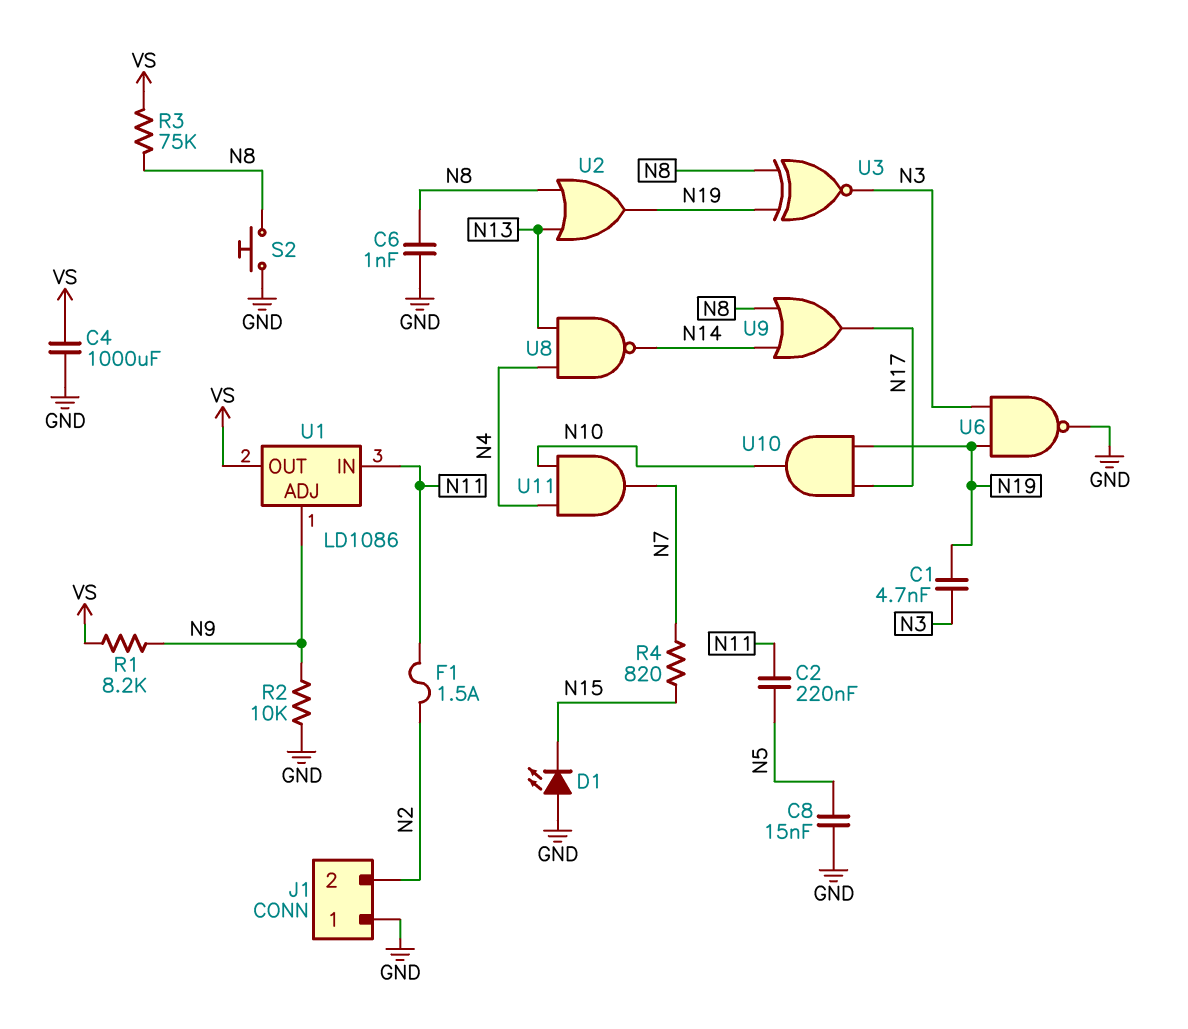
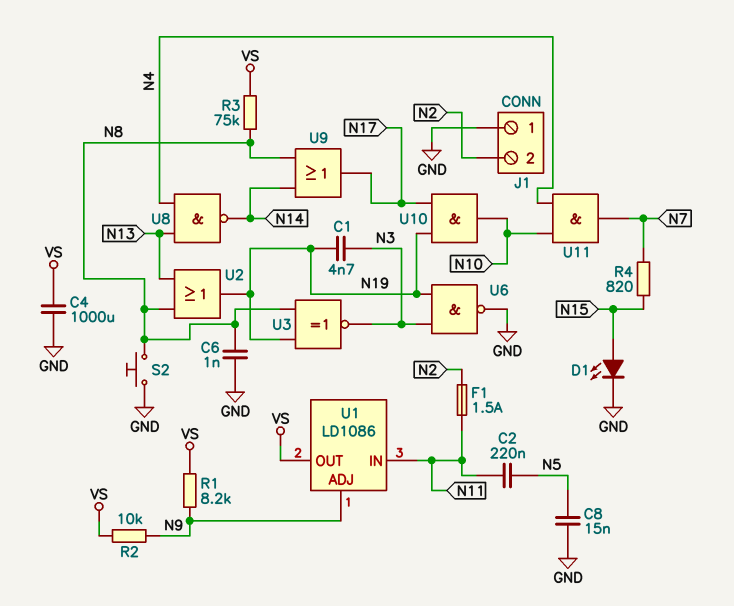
D1: LED (A GND, K N15) -> LED (A N15, K GND)
R2: 10k (GND, N9) -> 10k (N9, VS)

